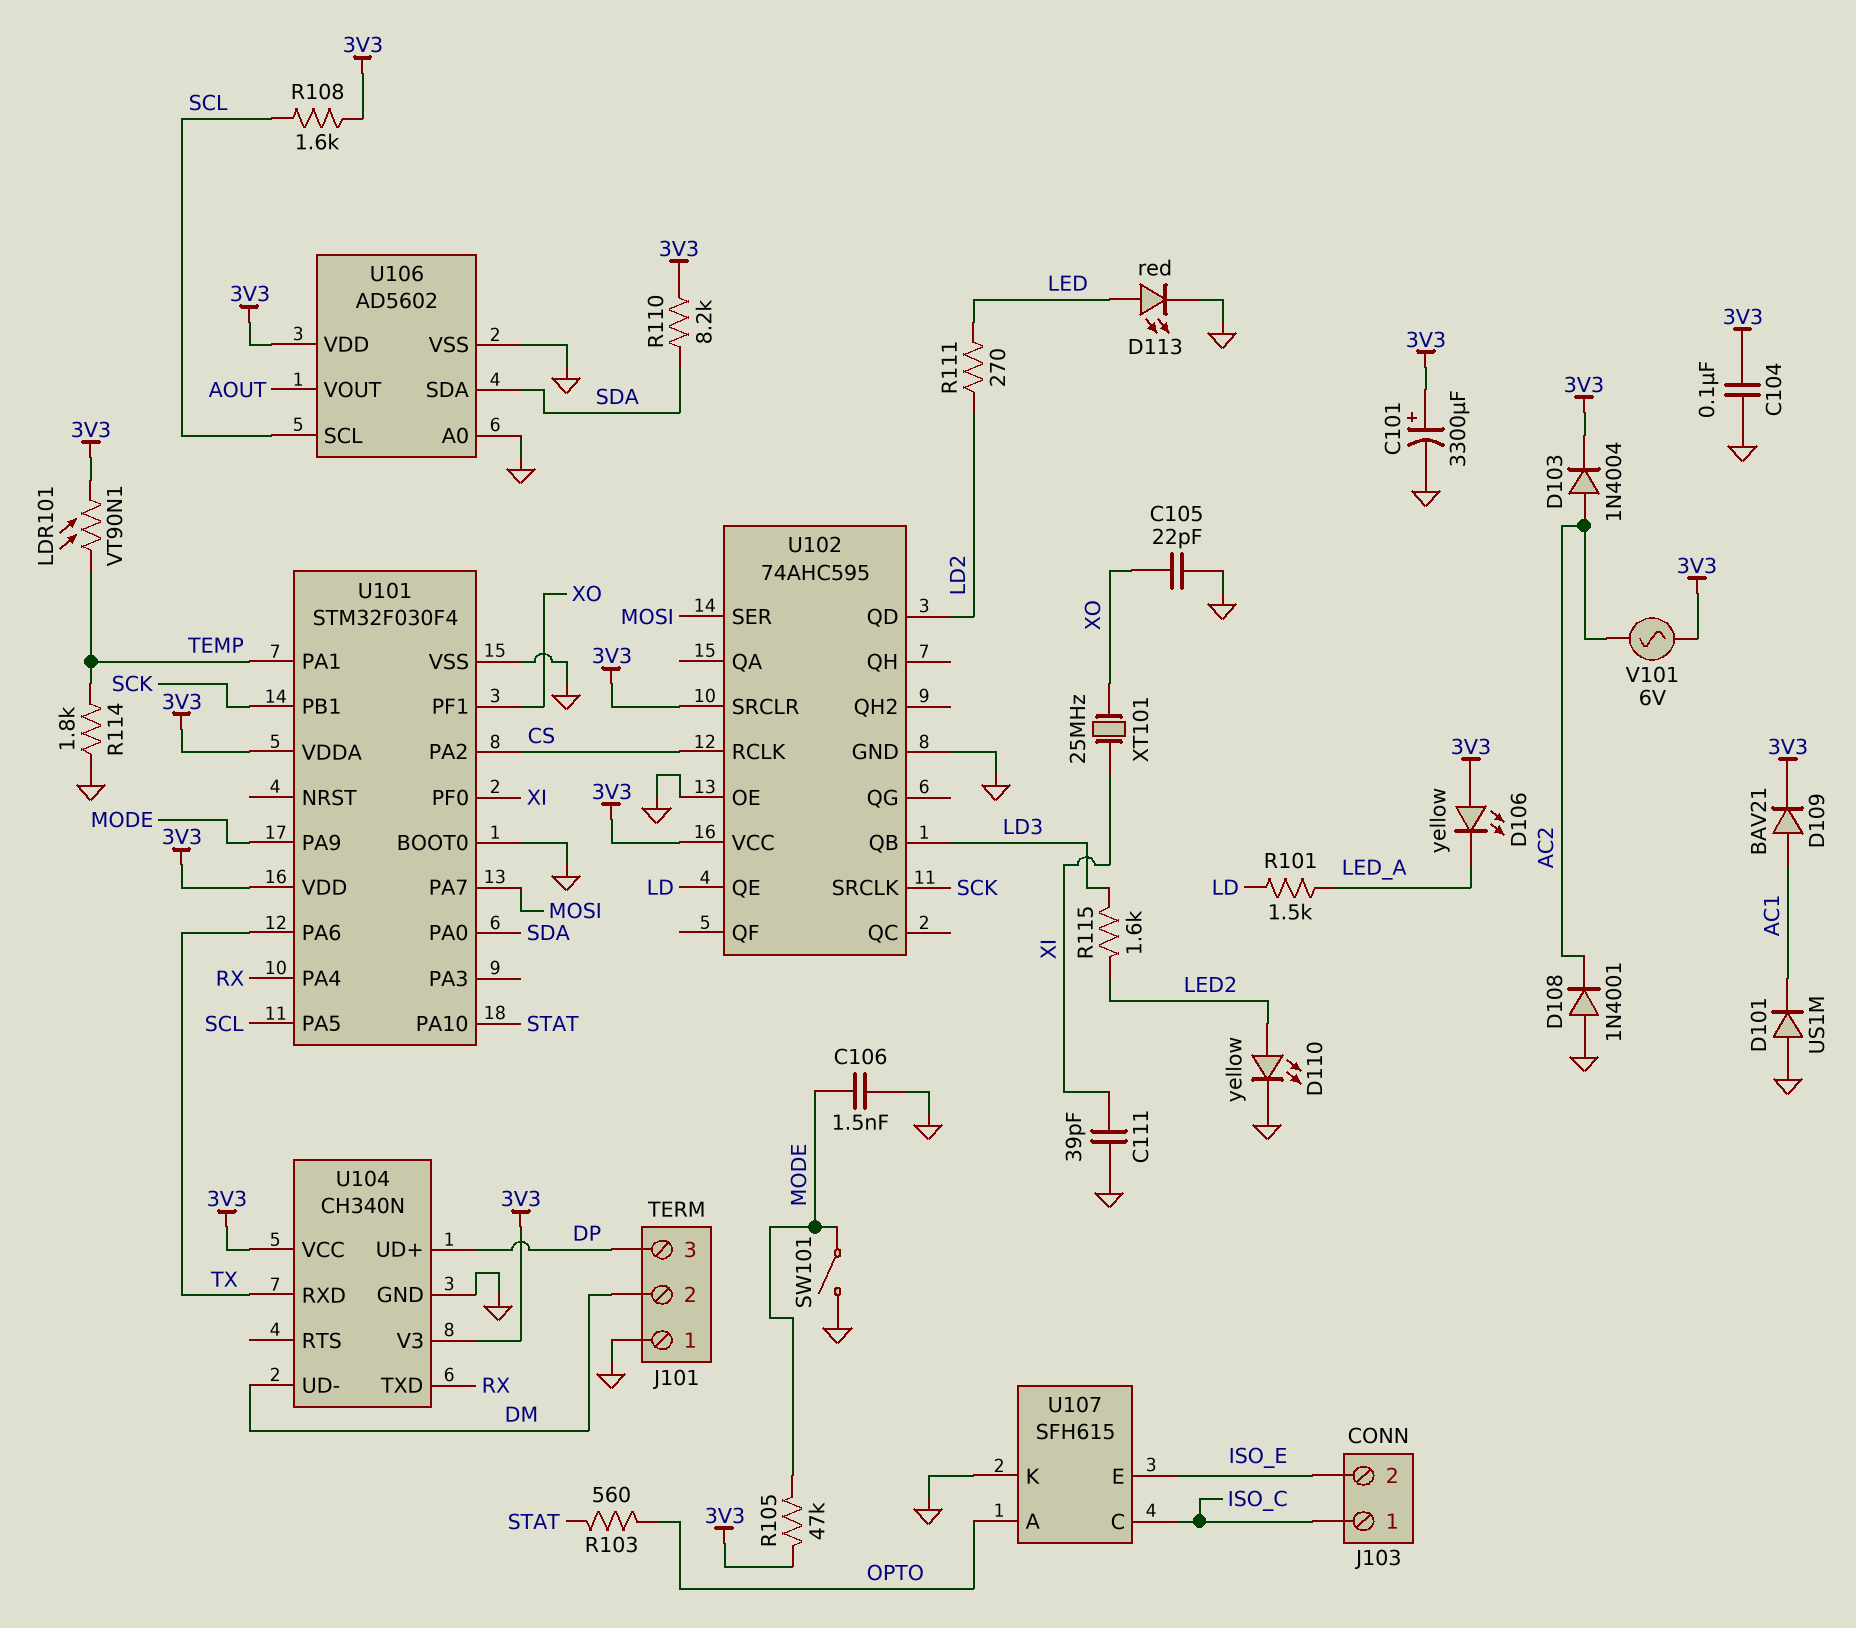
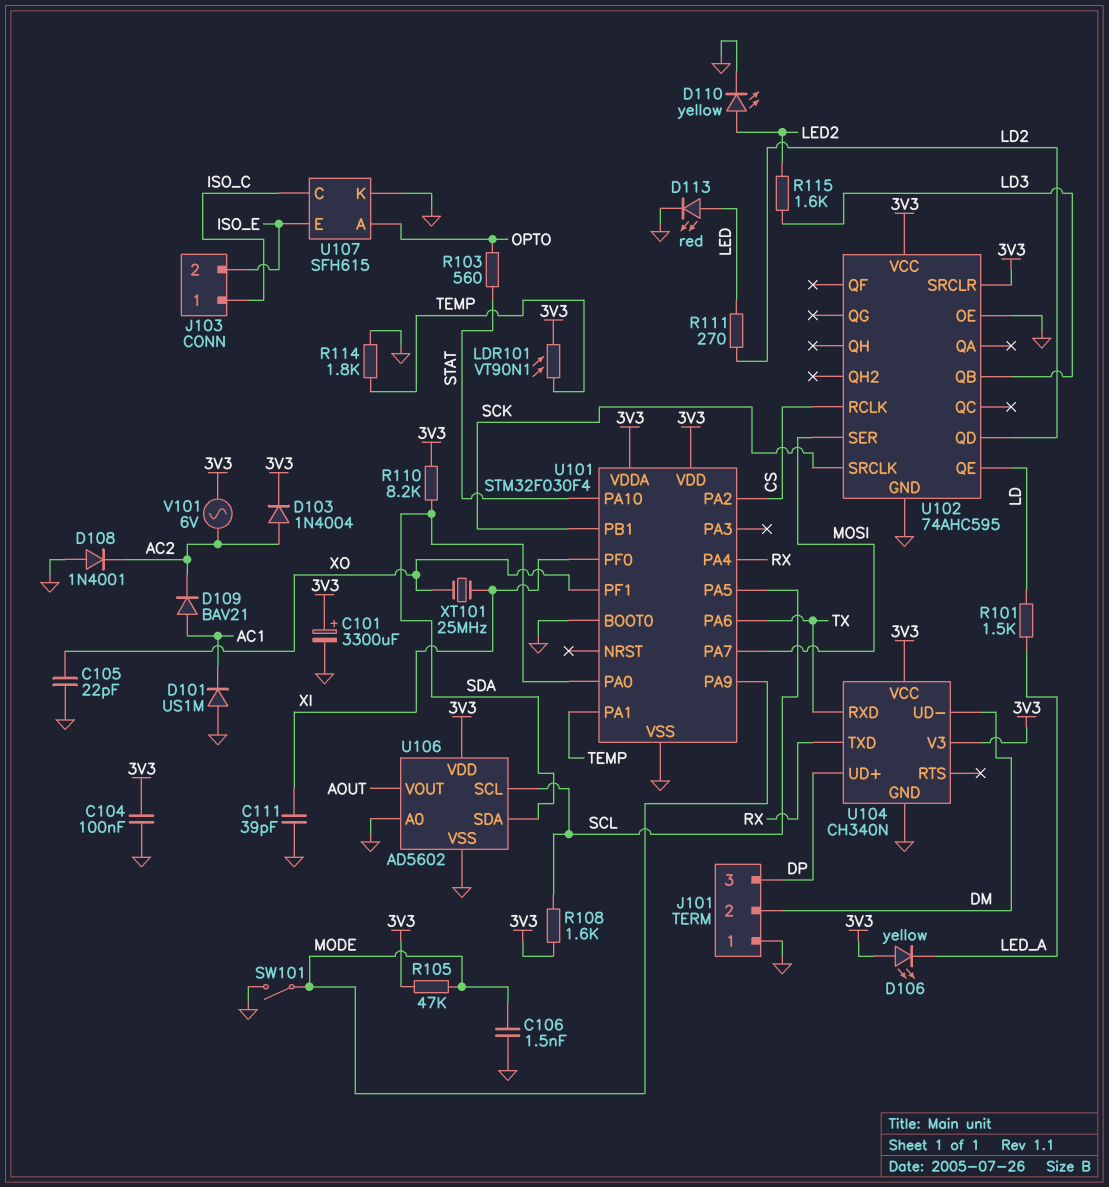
D109: diode BAV21 (A AC1, K 3V3) -> diode BAV21 (A AC1, K AC2)

